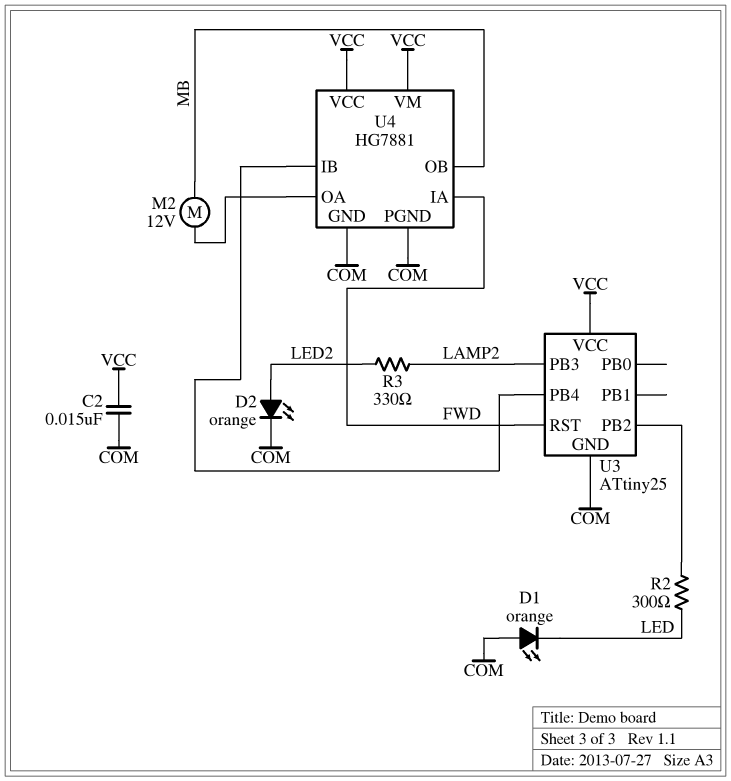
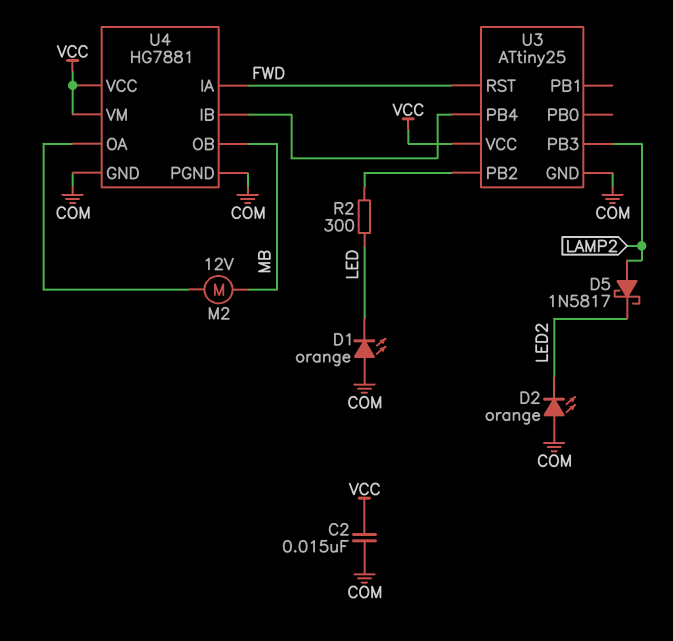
D2: LED orange (A LED2, K COM) -> LED orange (A COM, K LED2)
D5: none -> schottky 1N5817 (A LAMP2, K LED2)
R3: 330 (LAMP2, LED2) -> none

